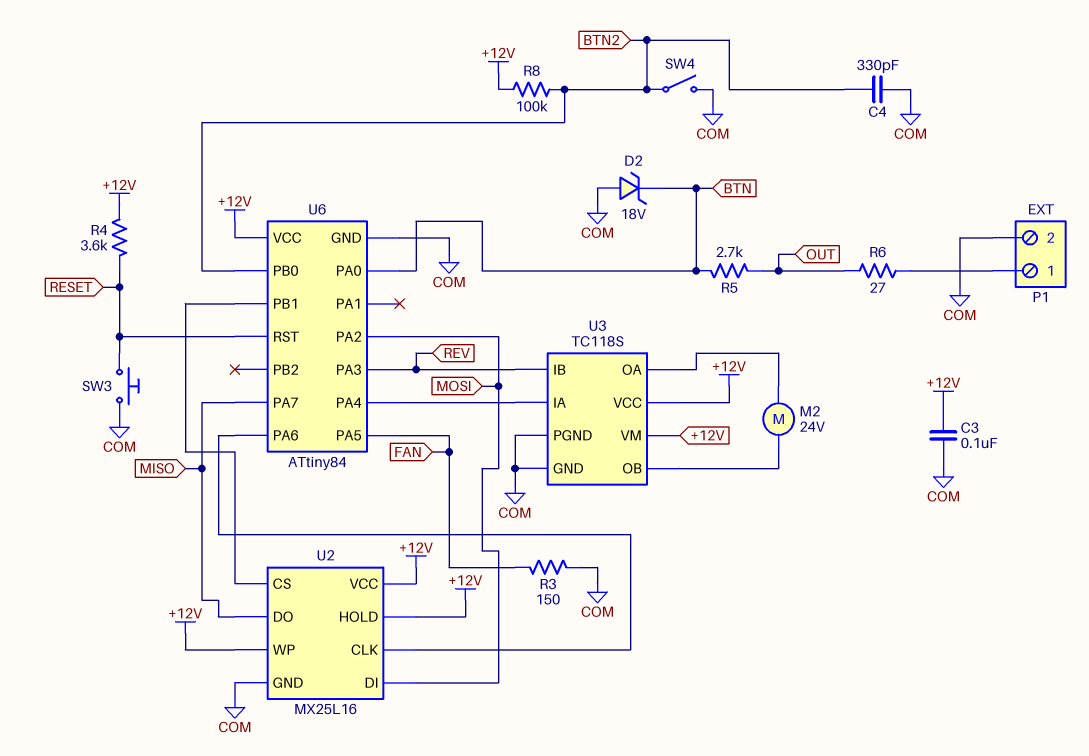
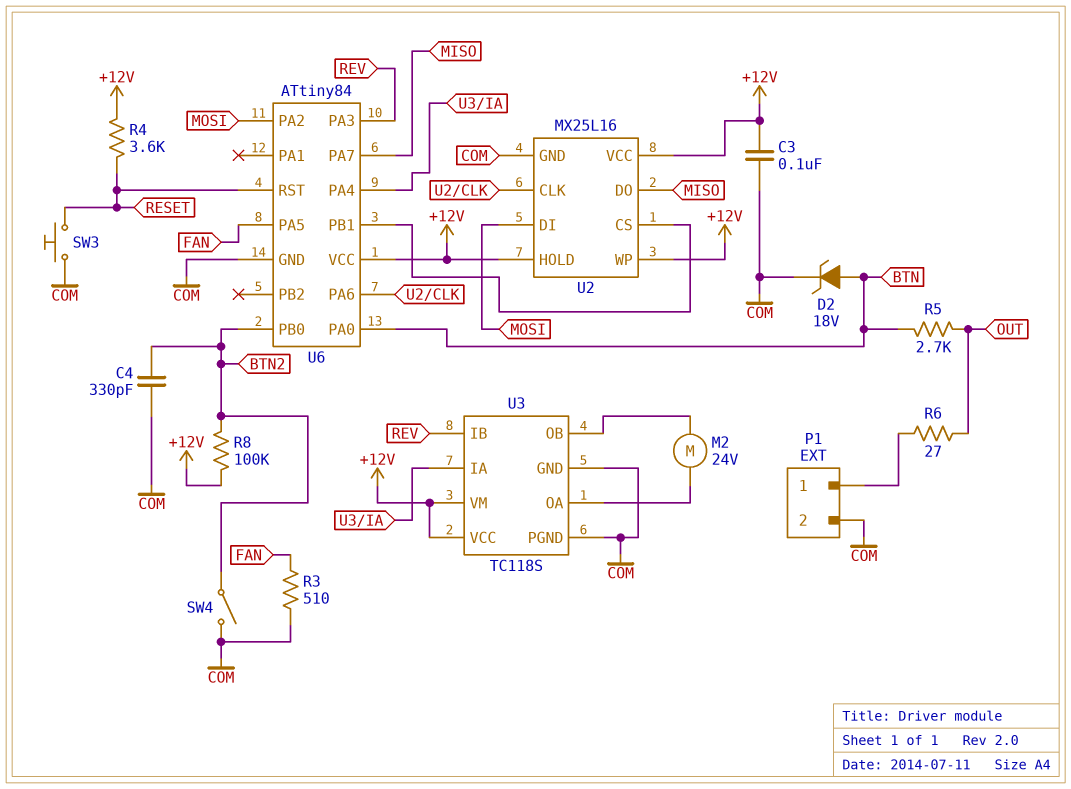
D2: zener 18V (A COM, K BTN) -> zener 18V (A BTN, K COM)
R3: 150 (COM, FAN) -> 510 (COM, FAN)

